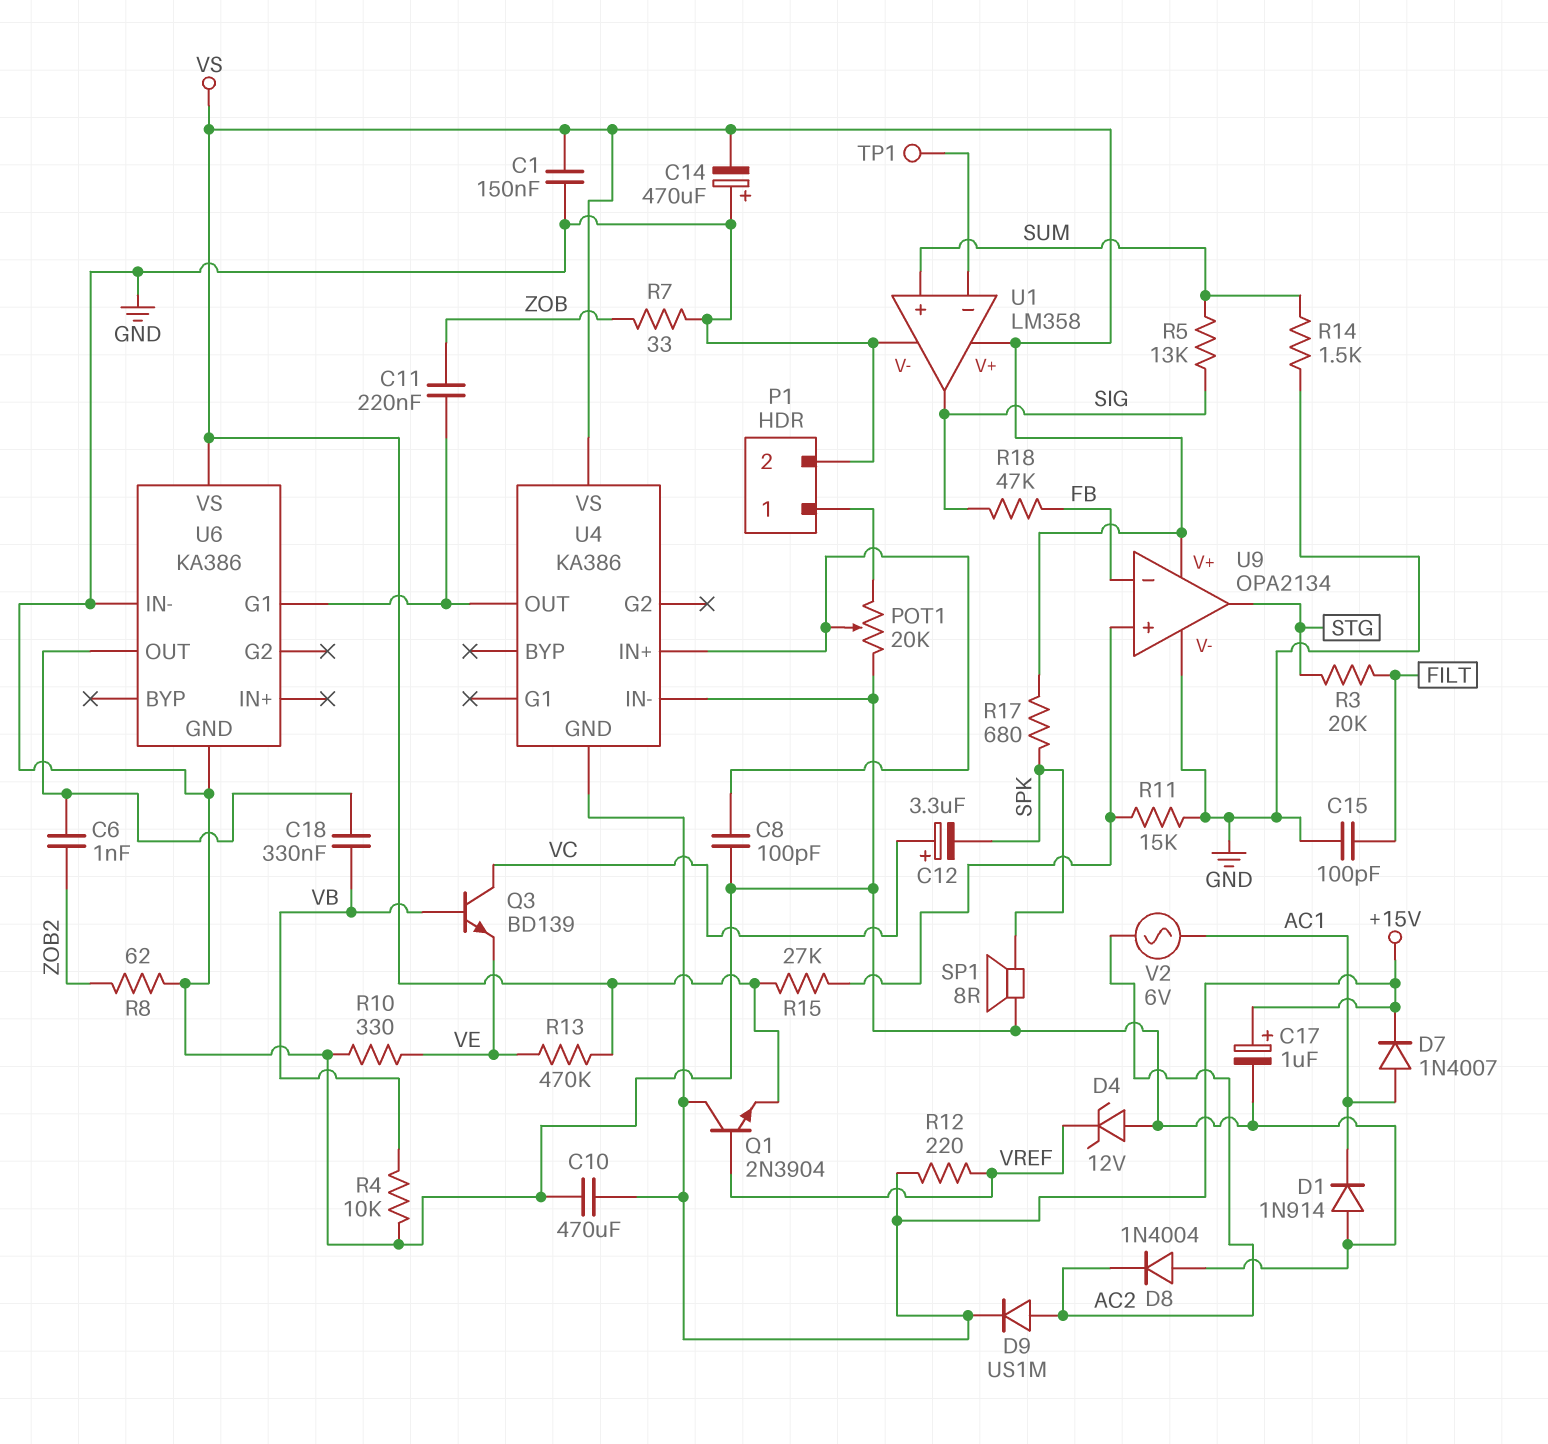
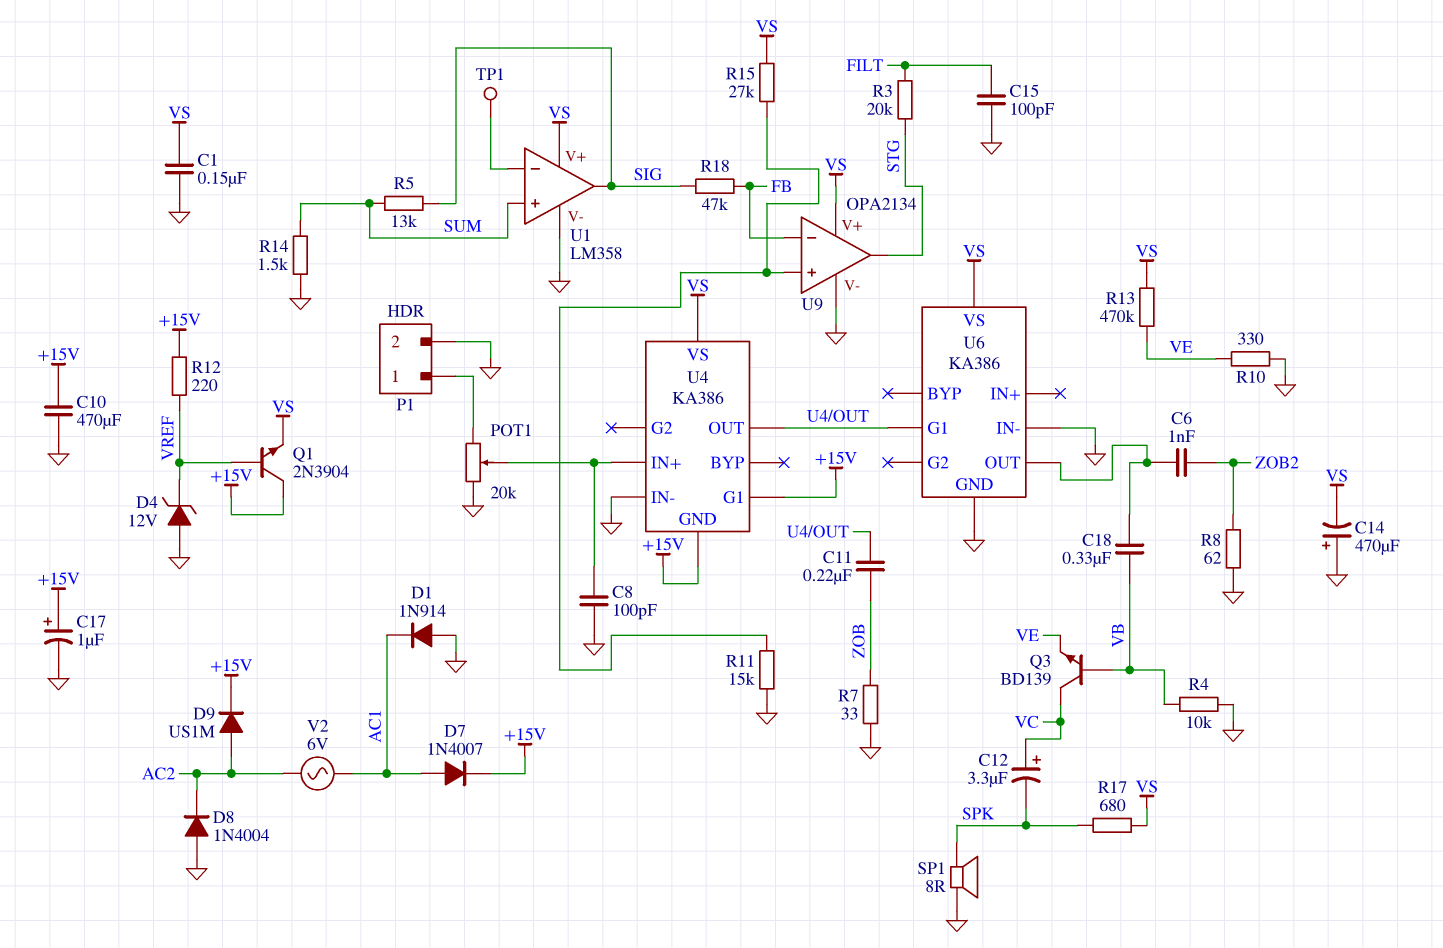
U4 pin G1: none -> +15V

